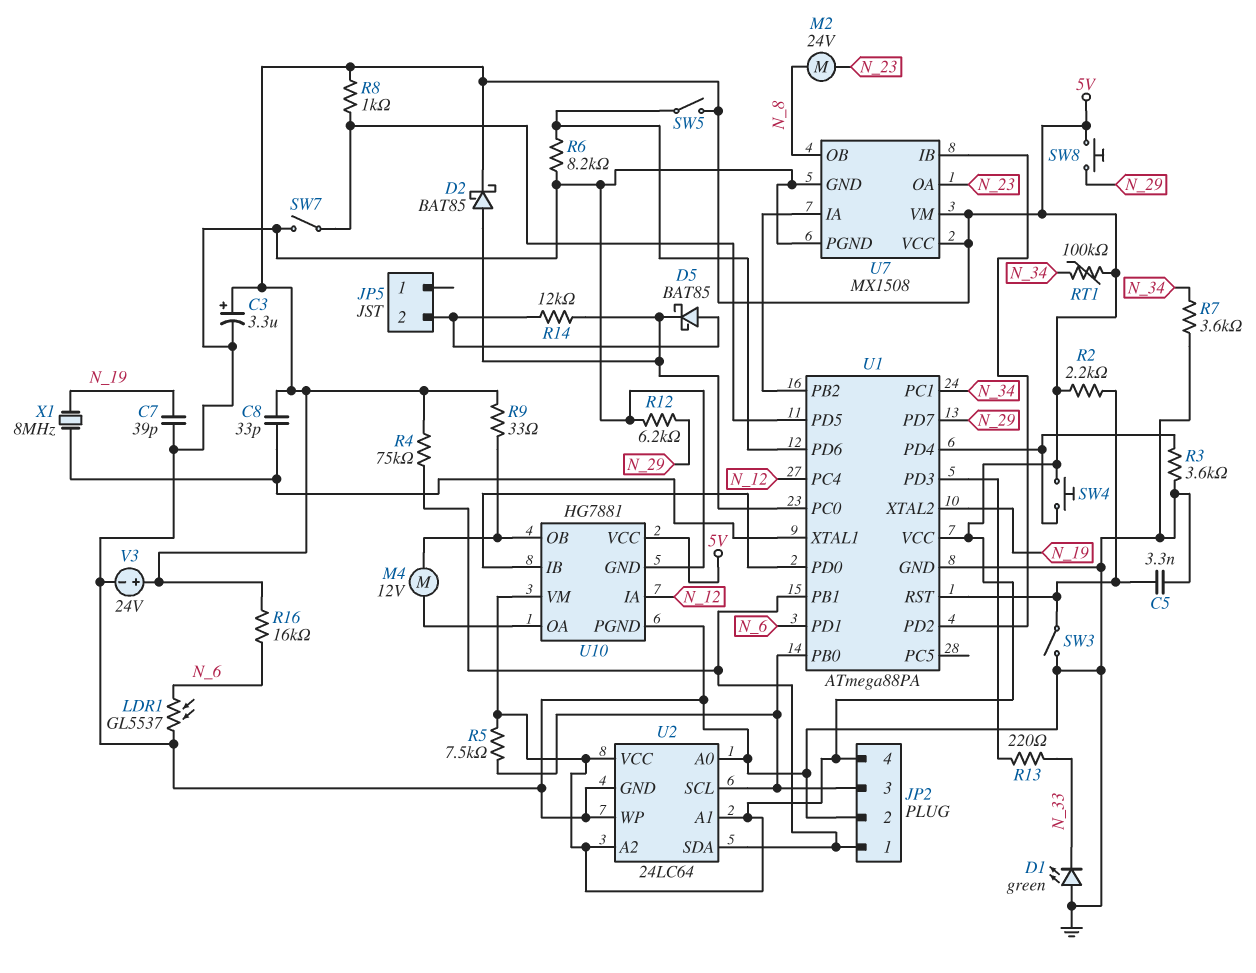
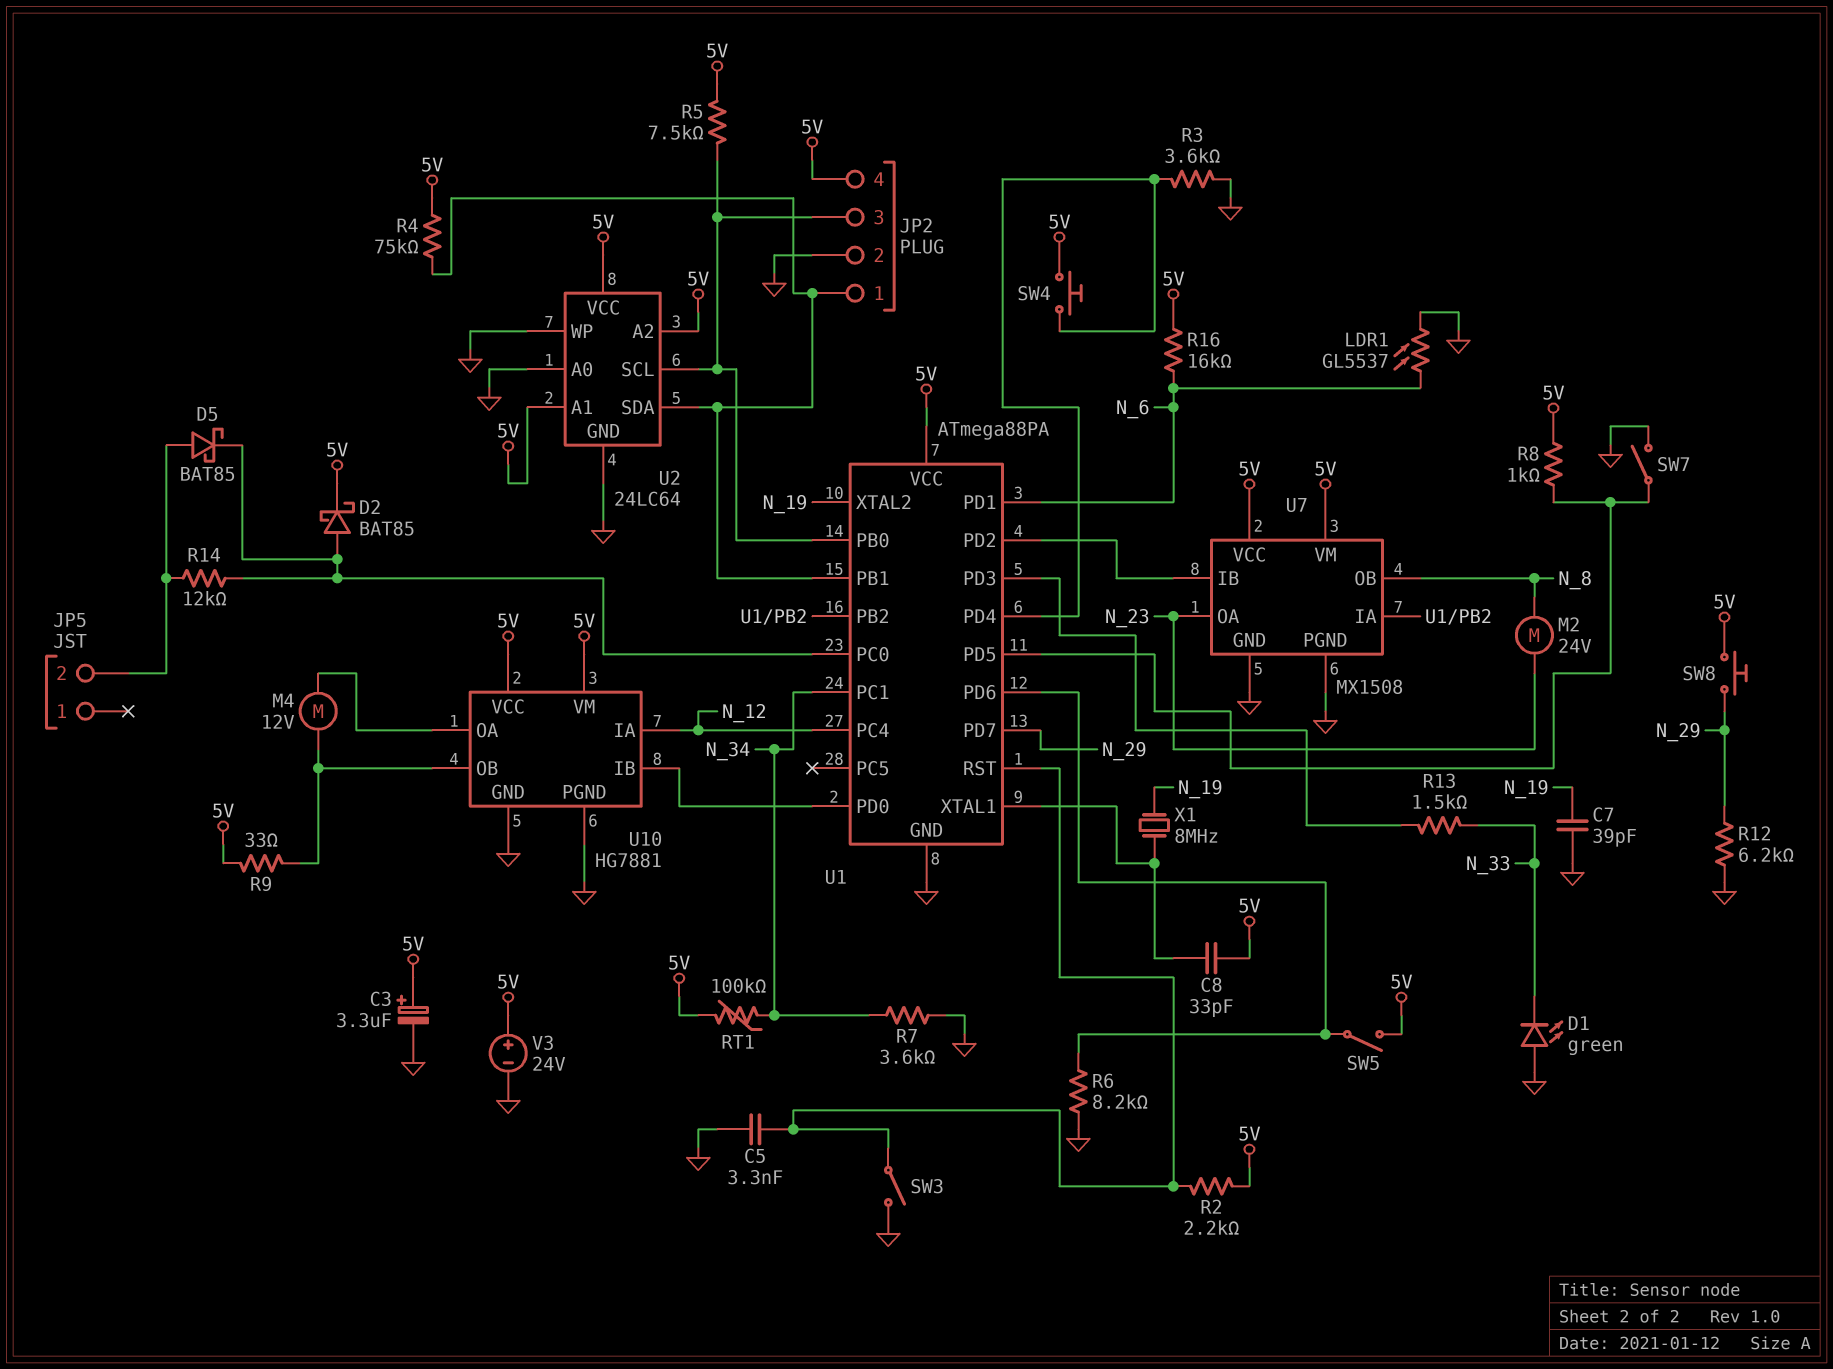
R13: 220 (N_33, U1/PD3) -> 1.5k (N_33, U1/PD3)

